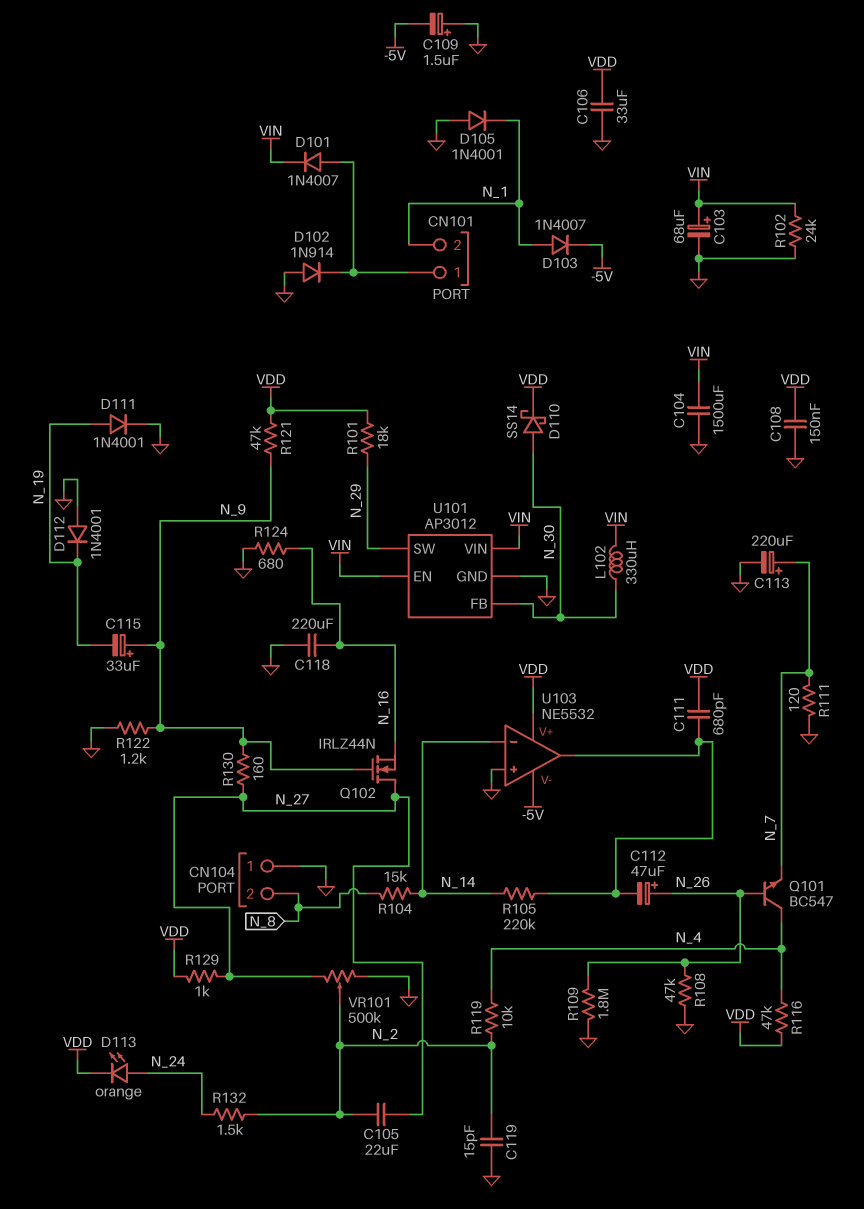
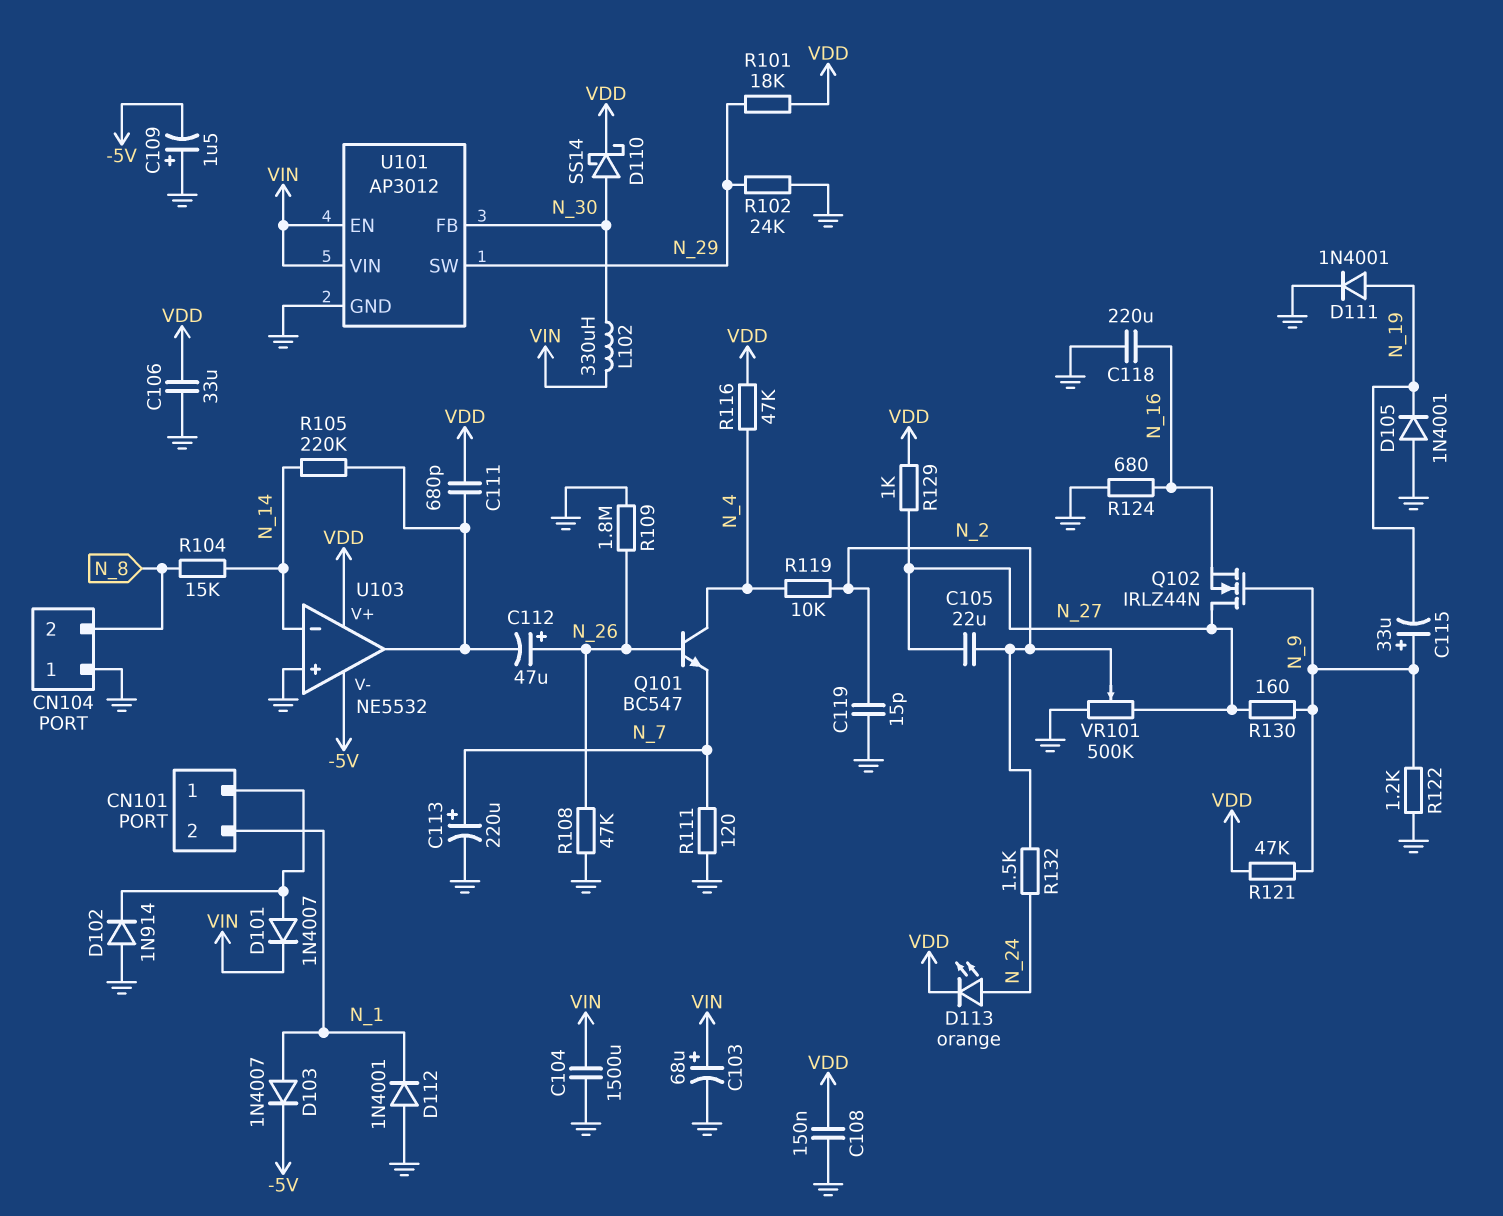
D105: diode 1N4001 (A GND, K N_1) -> diode 1N4001 (A GND, K N_19)
D112: diode 1N4001 (A GND, K N_19) -> diode 1N4001 (A GND, K N_1)
R102: 24k (GND, VIN) -> 24k (GND, N_29)

